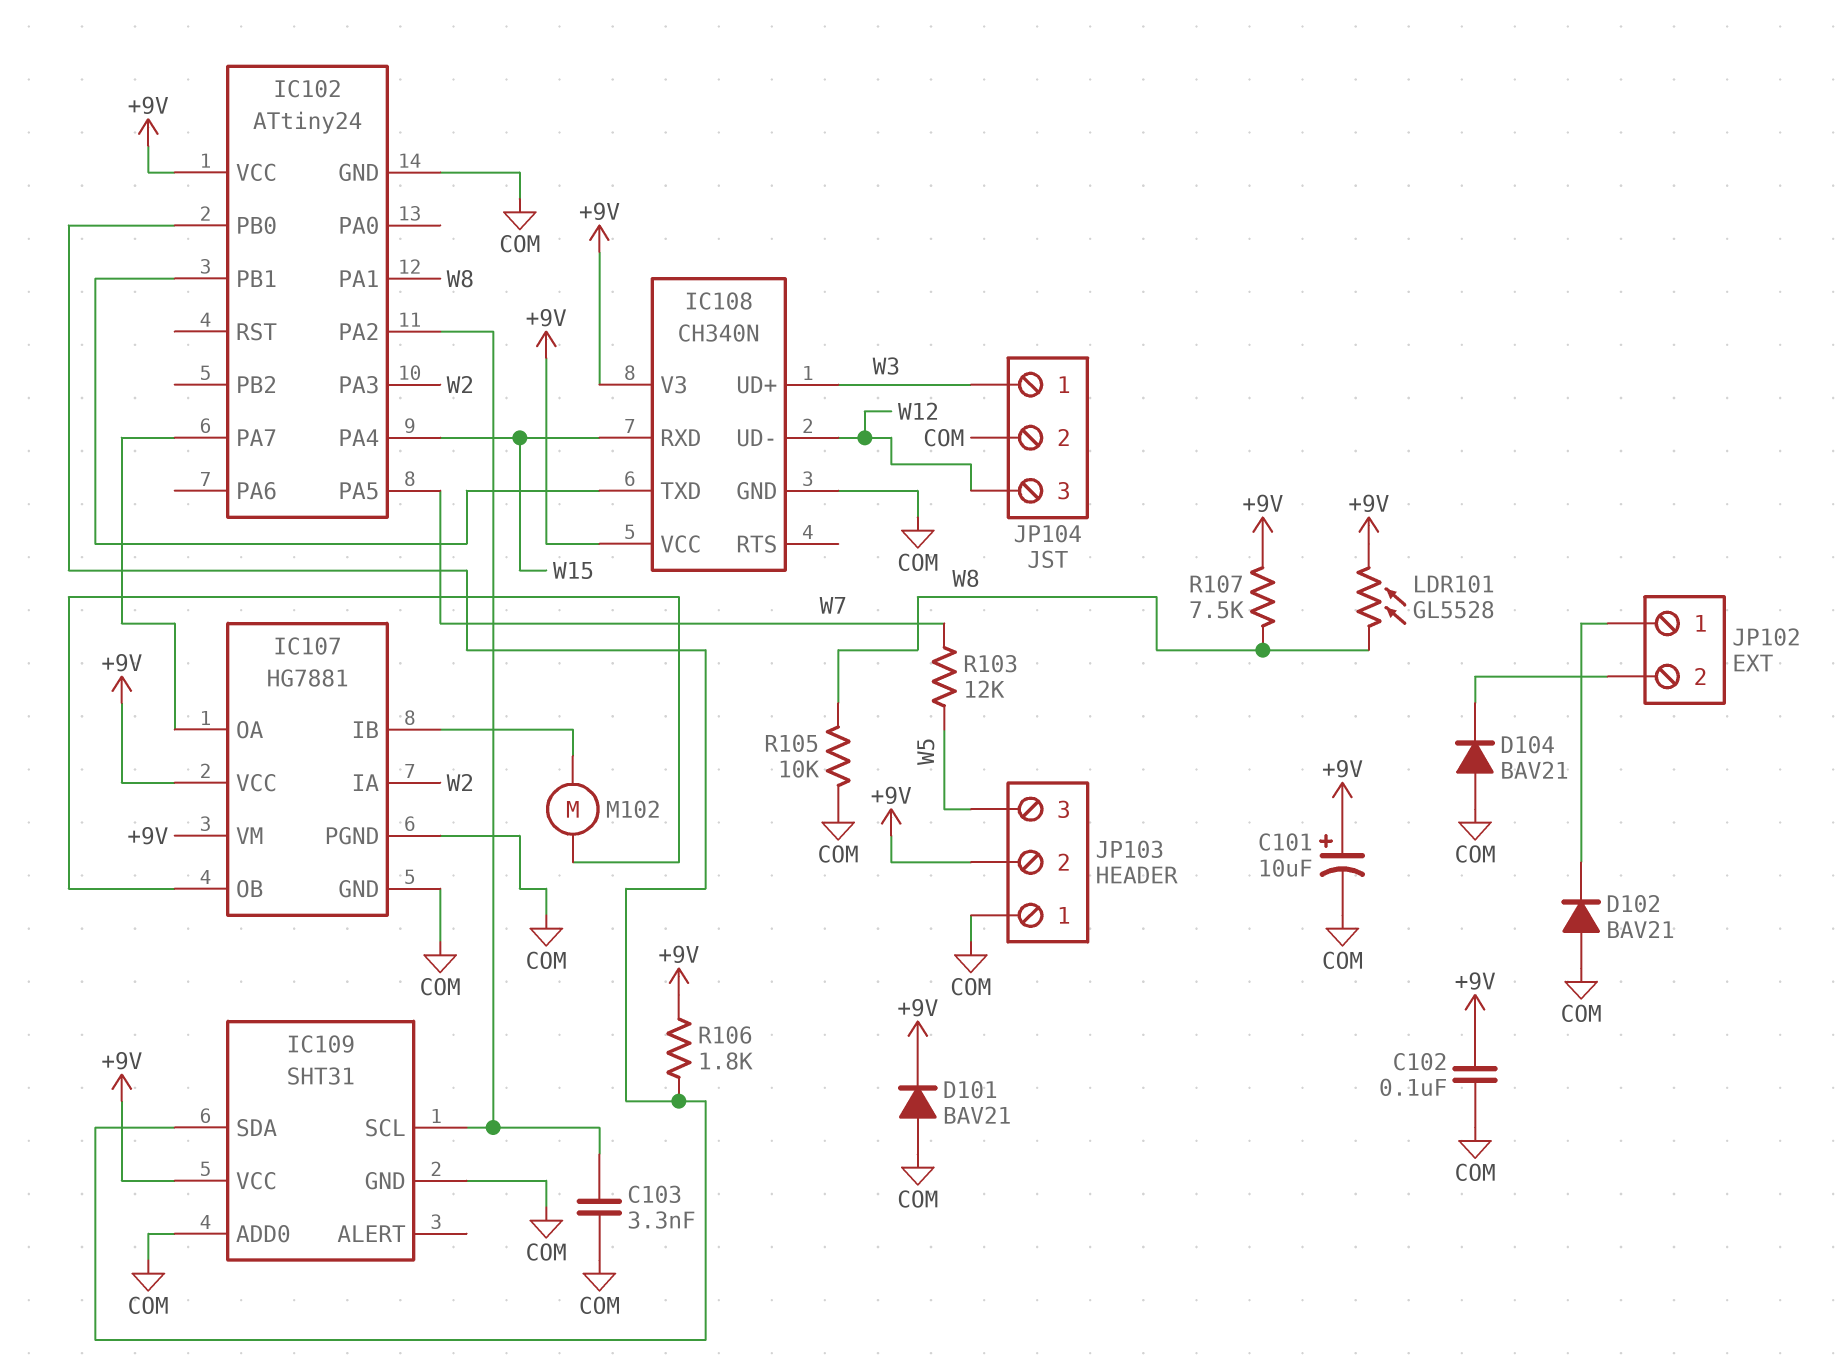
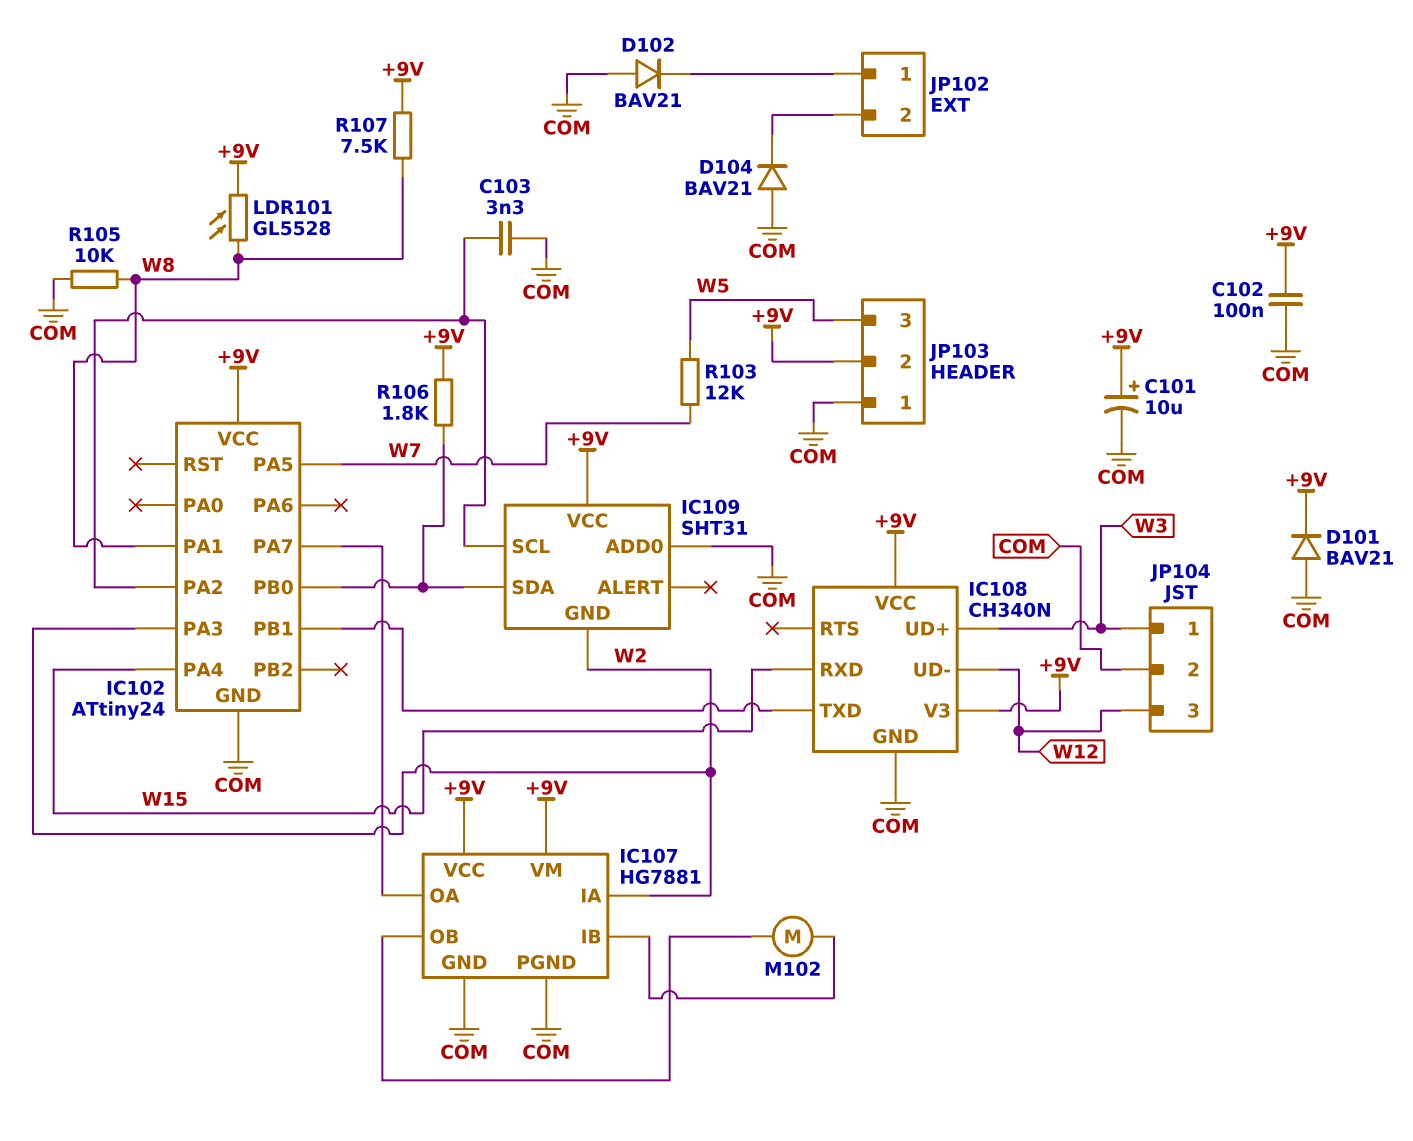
IC109 pin GND: COM -> W2

